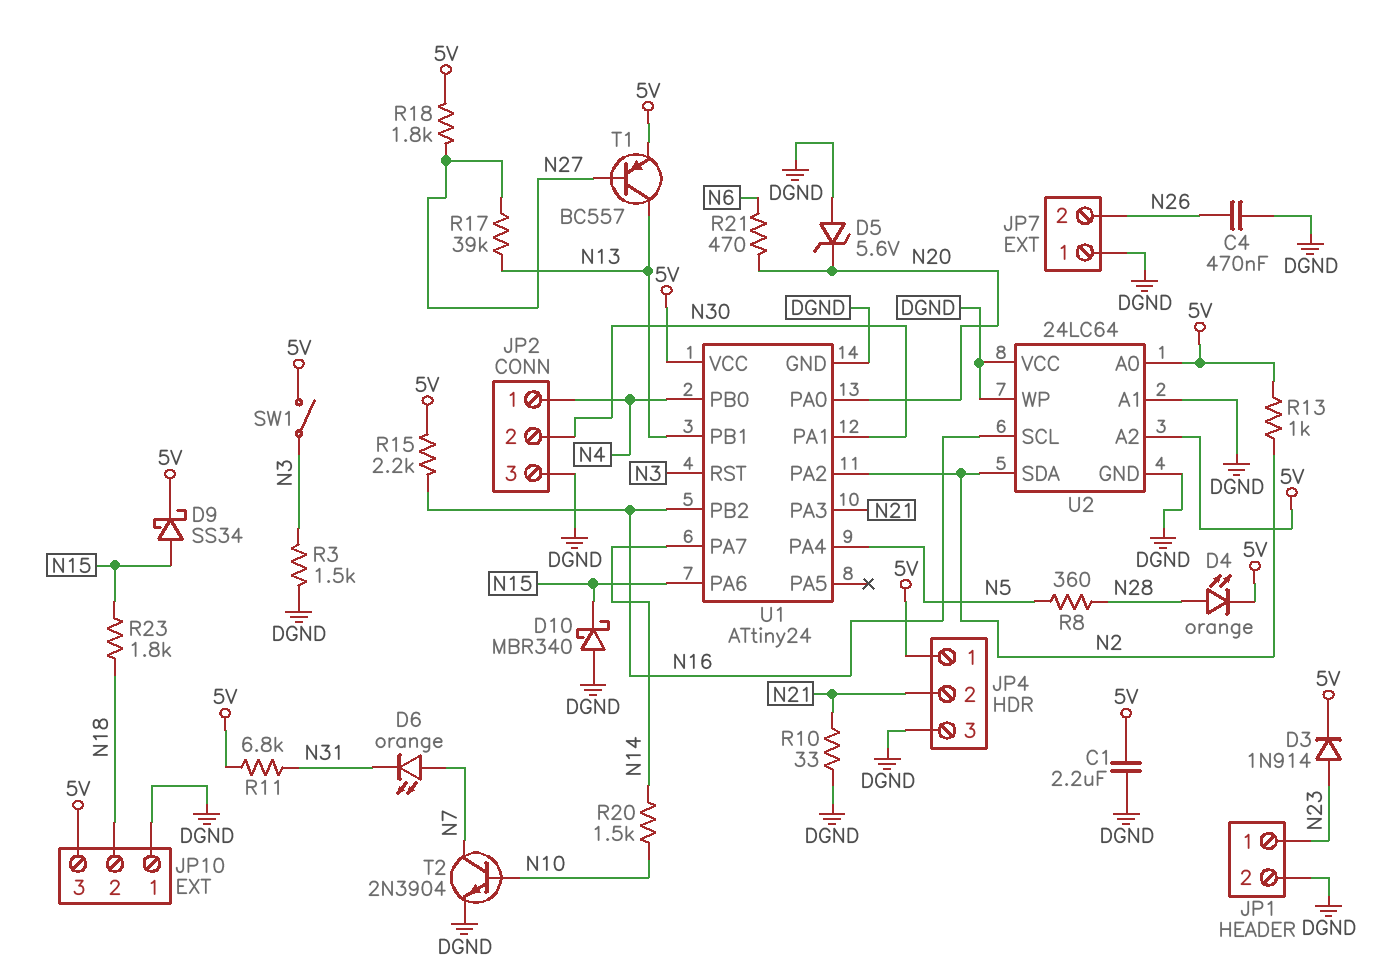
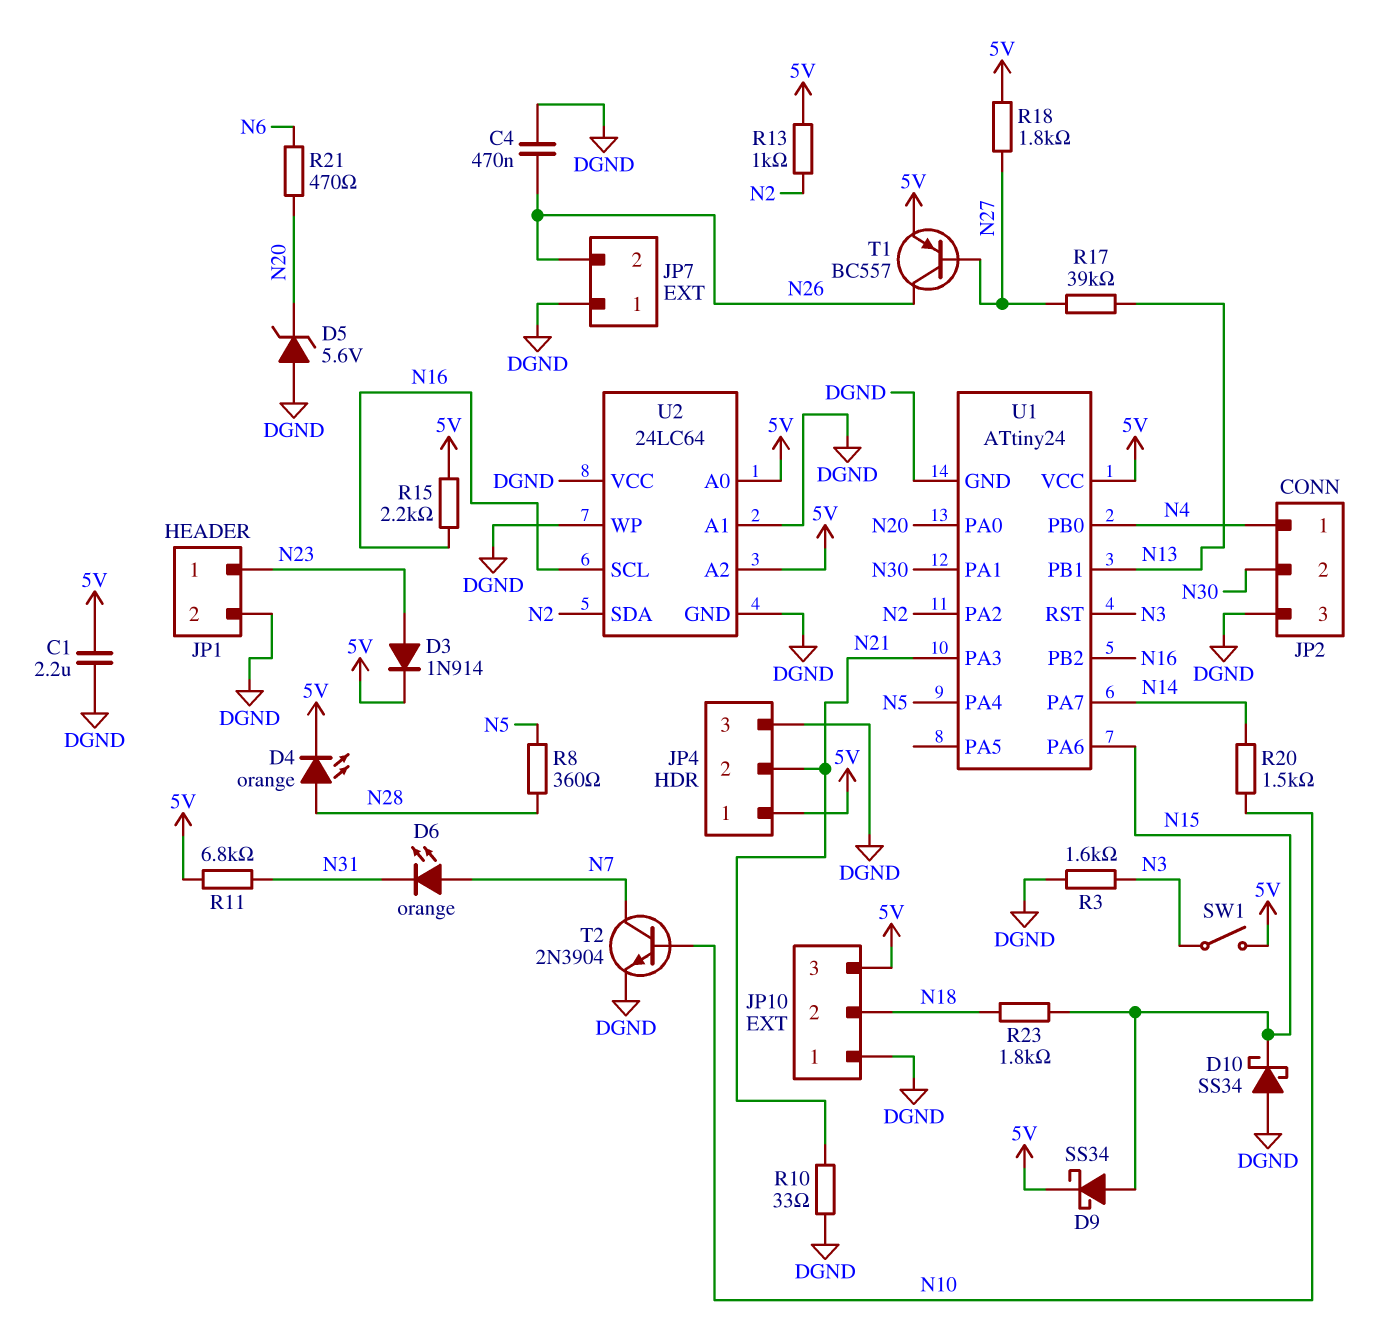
D10: schottky MBR340 (A DGND, K N15) -> schottky SS34 (A DGND, K N15)
R3: 1.5k (DGND, N3) -> 1.6k (DGND, N3)
T1: PNP BC557 (B N27, C N13, E 5V) -> PNP BC557 (B N27, C N26, E 5V)

